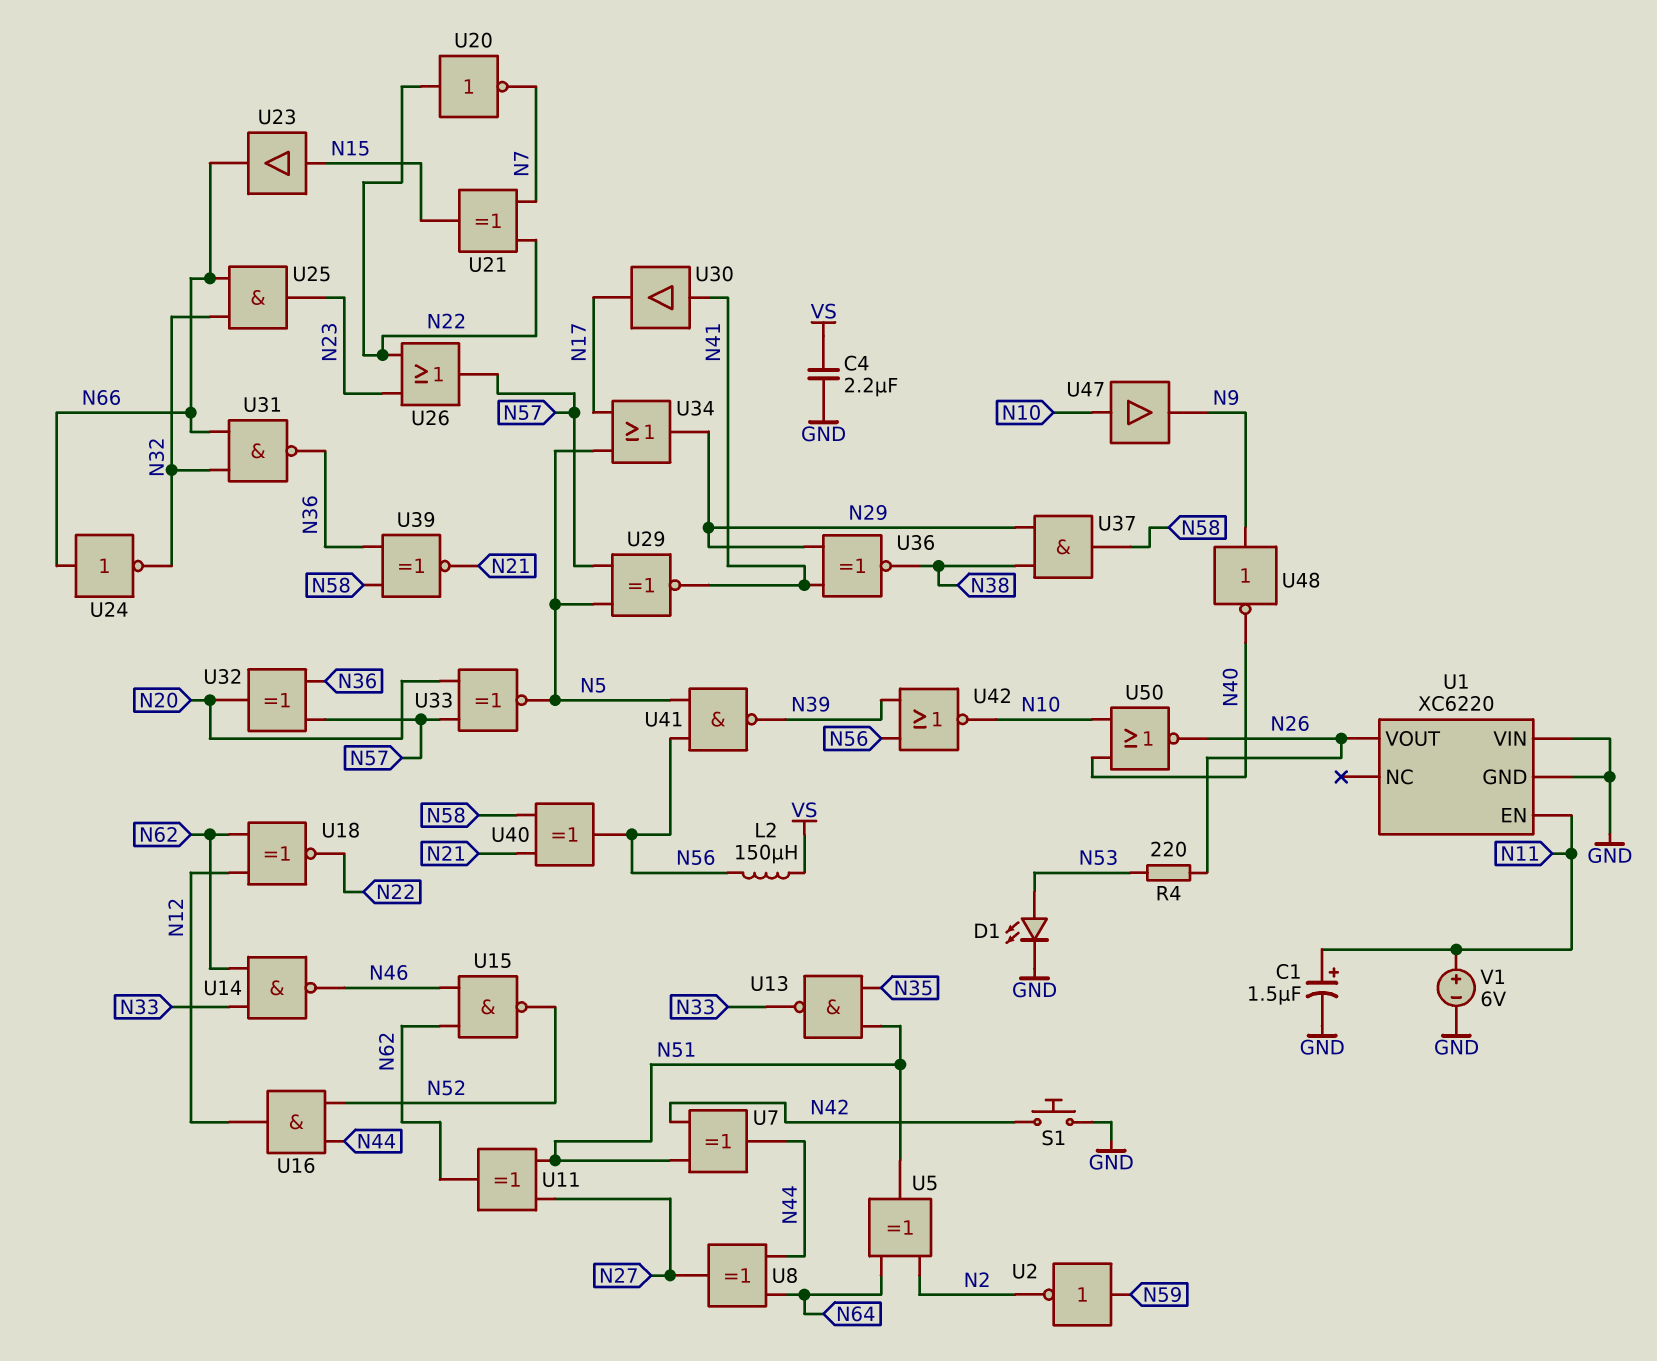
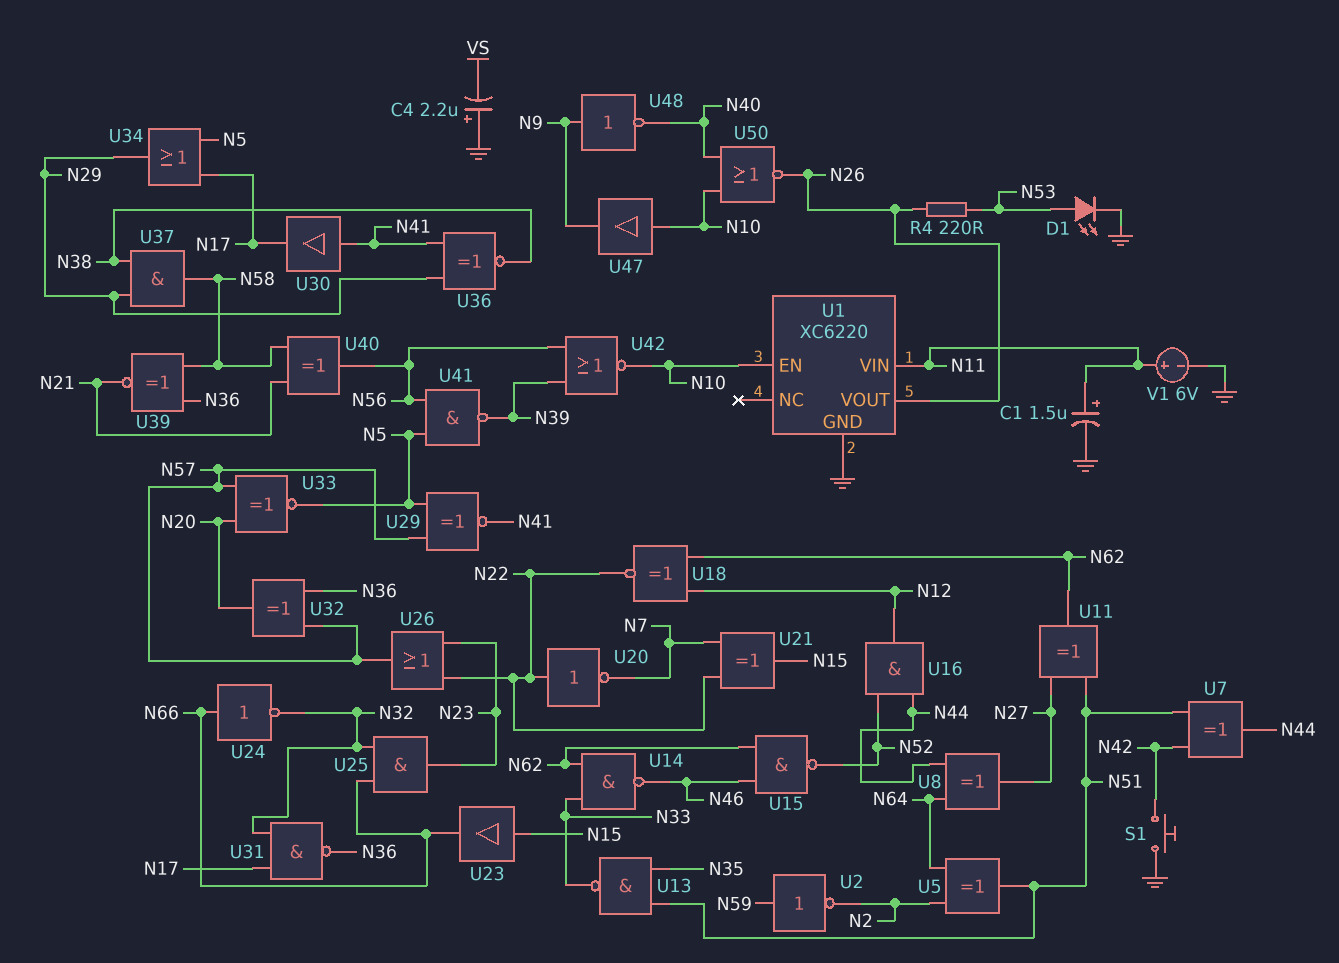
C4: 2.2uF (GND, VS) -> 2.2uF (plus GND, minus VS)
L2: 150uH (N56, VS) -> none
U1 pin EN: N11 -> N10
U1 pin VIN: GND -> N11
U31: NAND (in N32, in N66, out N36) -> NAND (in N17, in N32, out N36)

